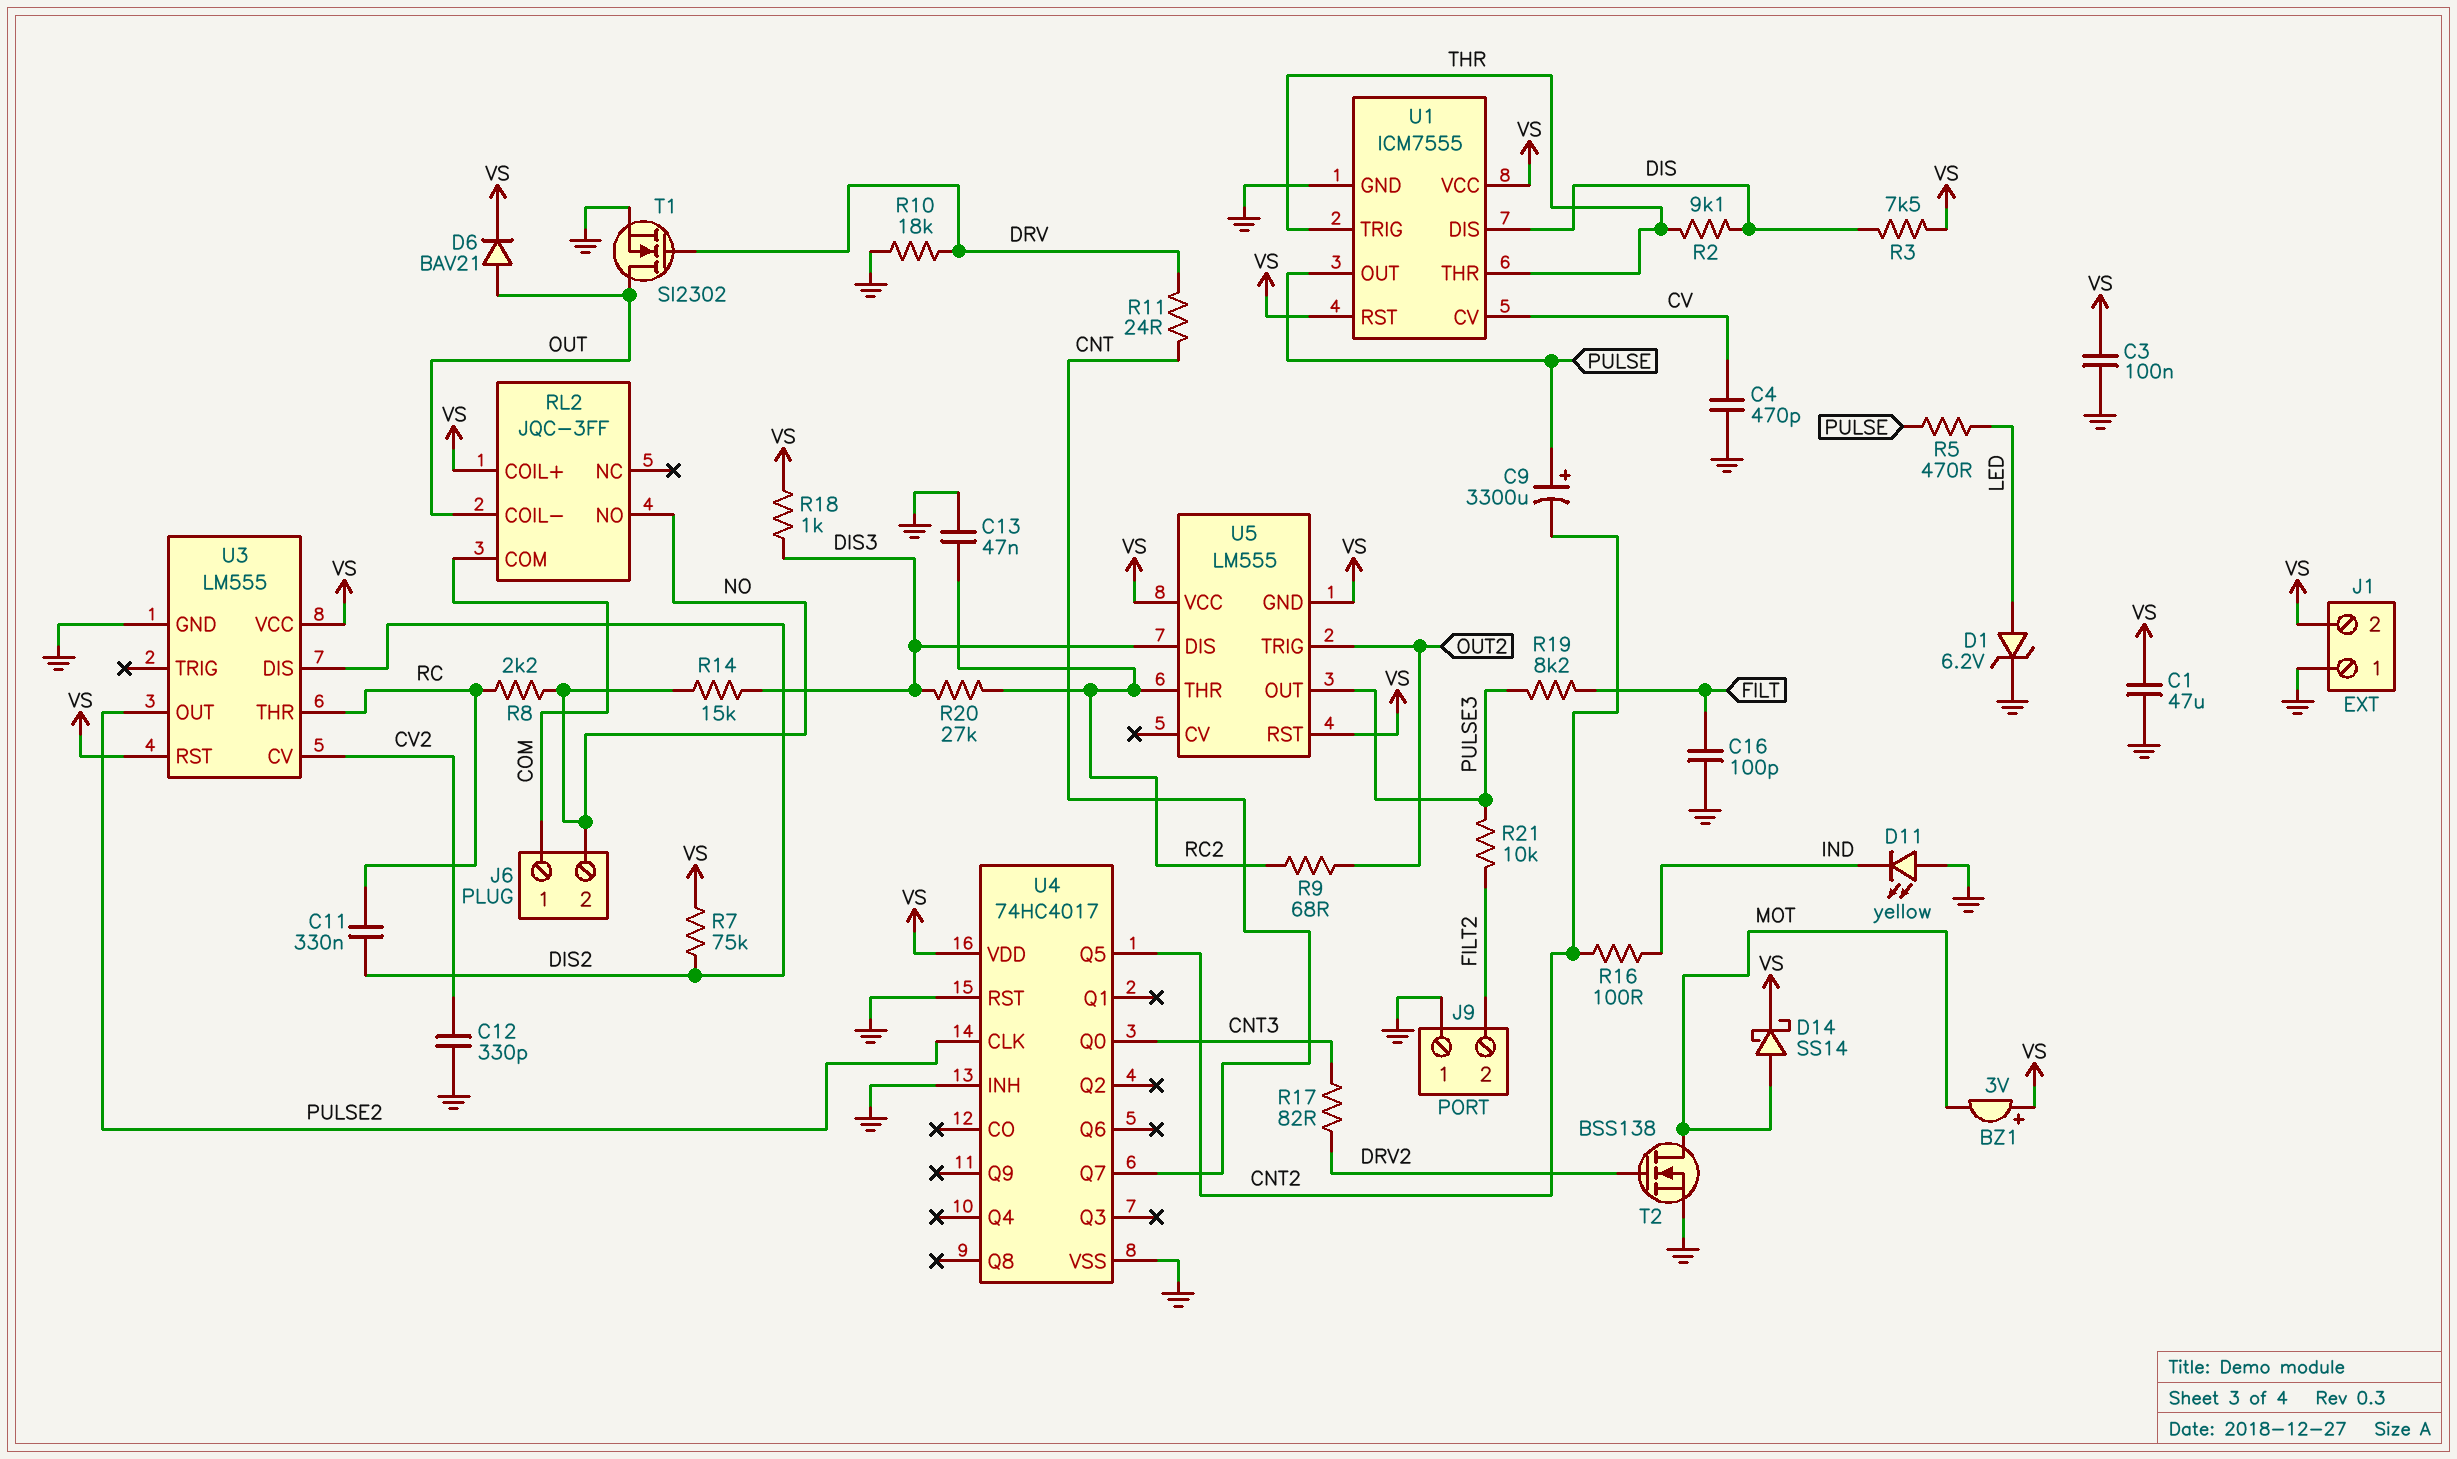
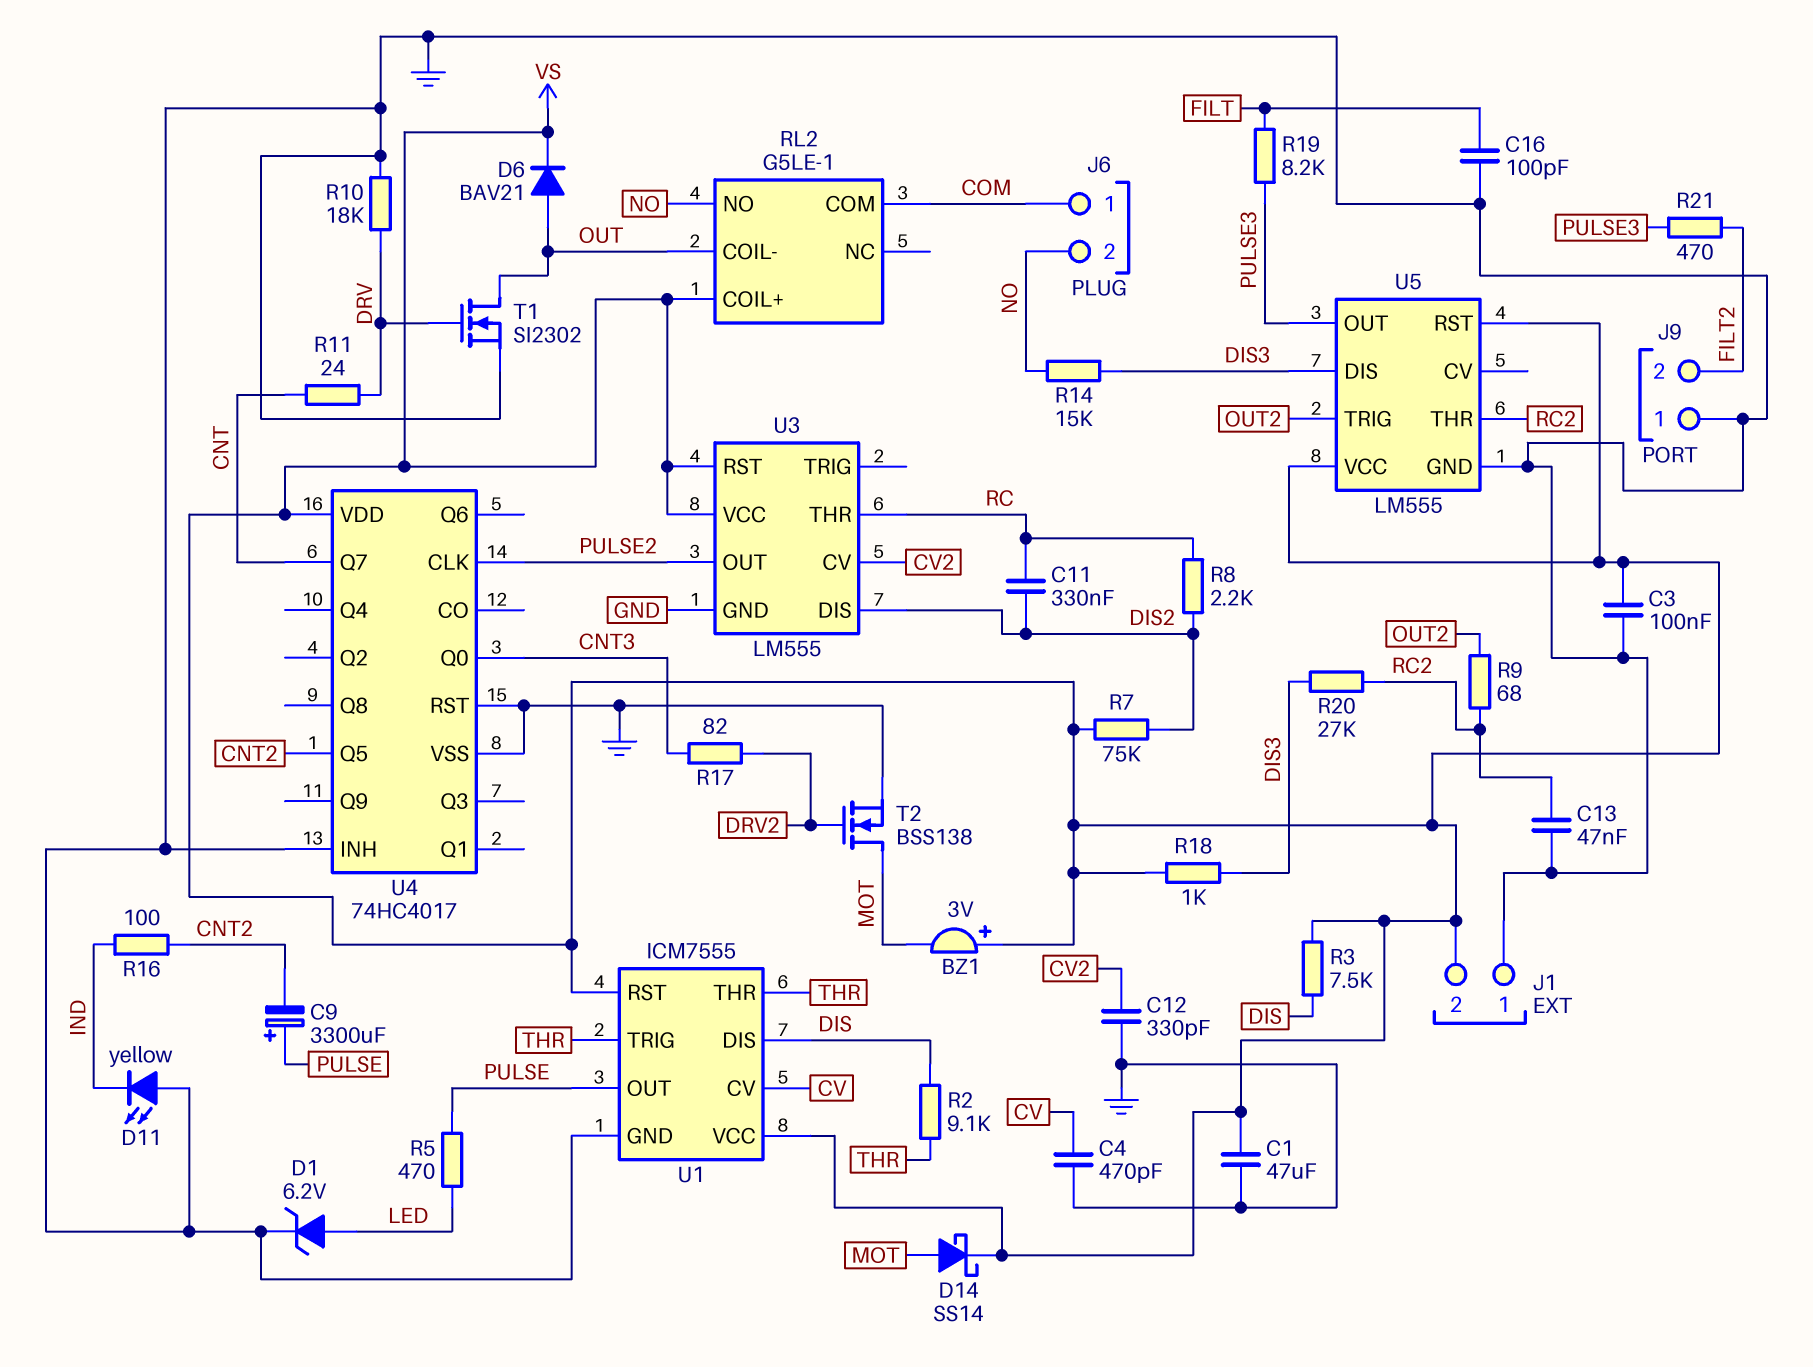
R8: 2.2k (NO, RC) -> 2.2k (DIS2, RC)
R21: 10k (FILT2, PULSE3) -> 470 (FILT2, PULSE3)
RL2: JQC-3FF -> G5LE-1
U5 pin GND: VS -> GND

